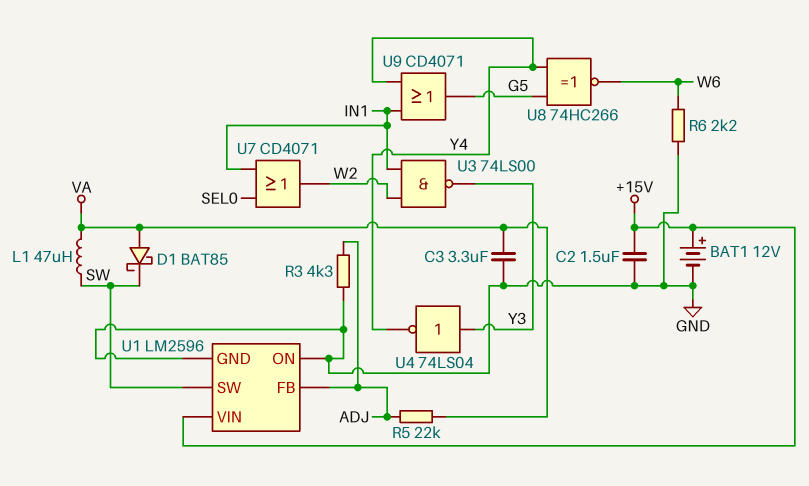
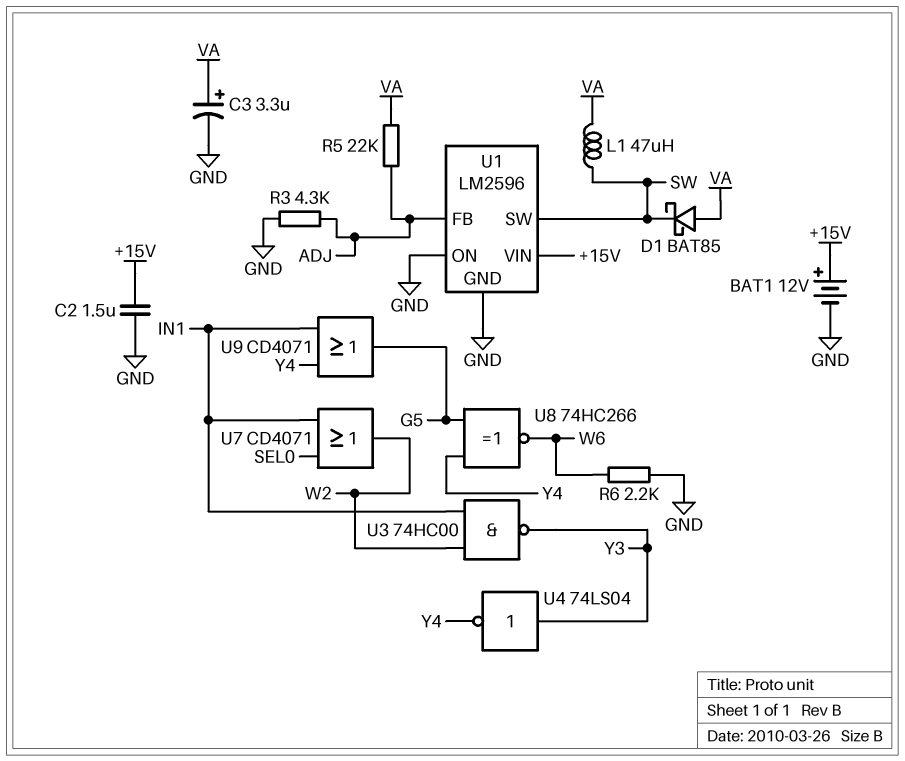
C3: 3.3uF (GND, VA) -> 3.3uF (plus VA, minus GND)
U3: NAND 74LS00 (in IN1, in W2, out Y3) -> NAND 74HC00 (in IN1, in W2, out Y3)

